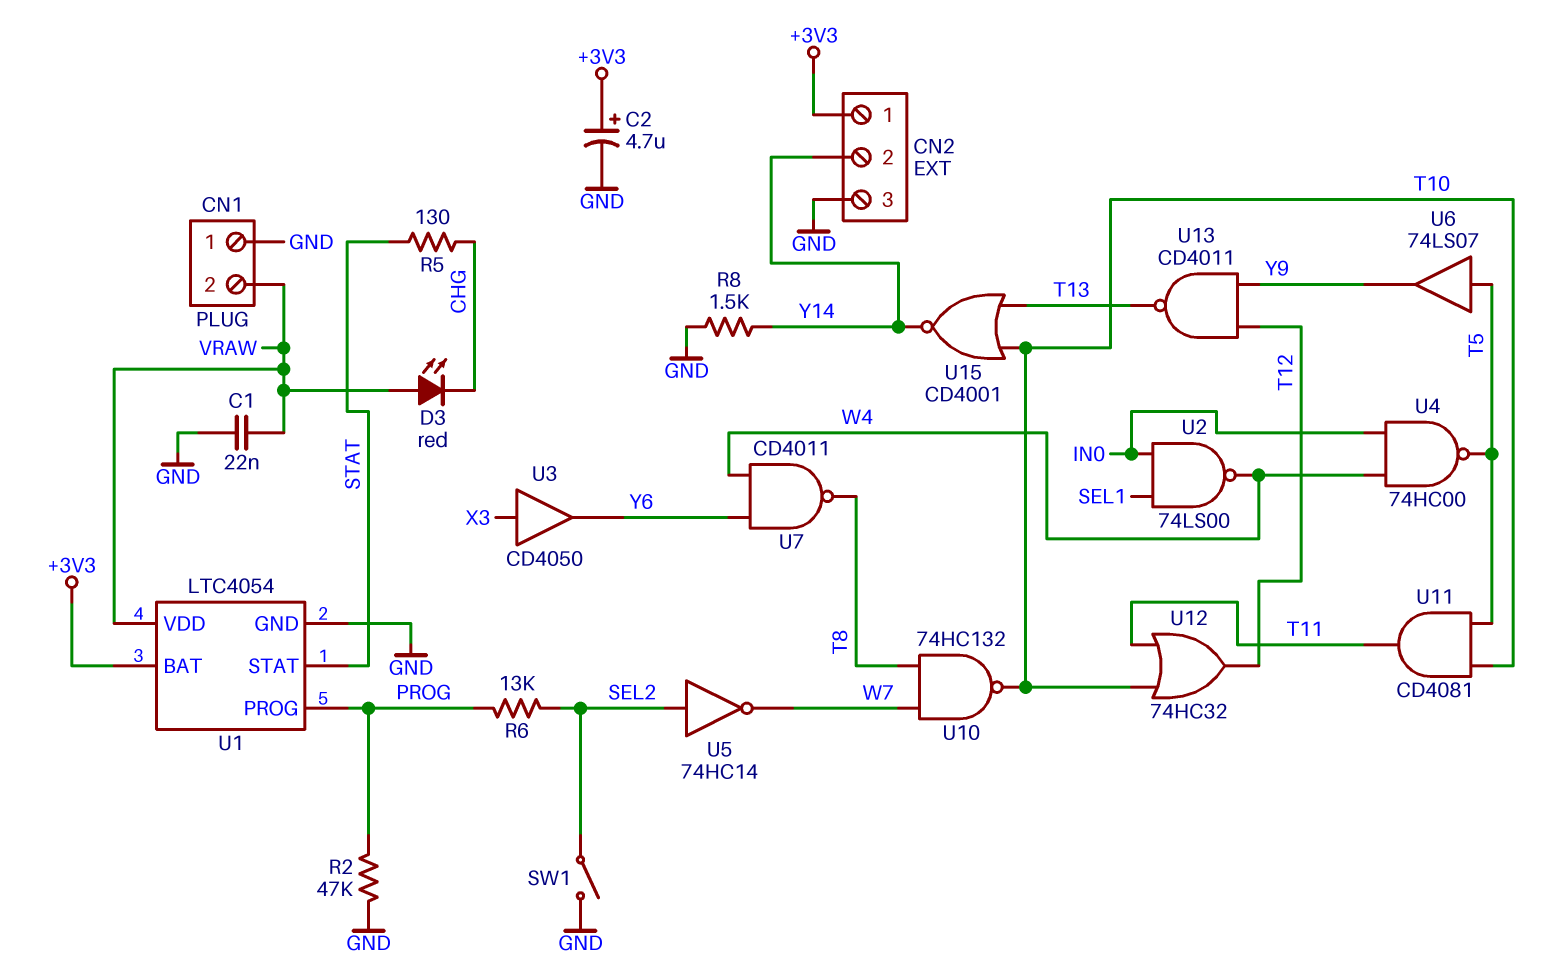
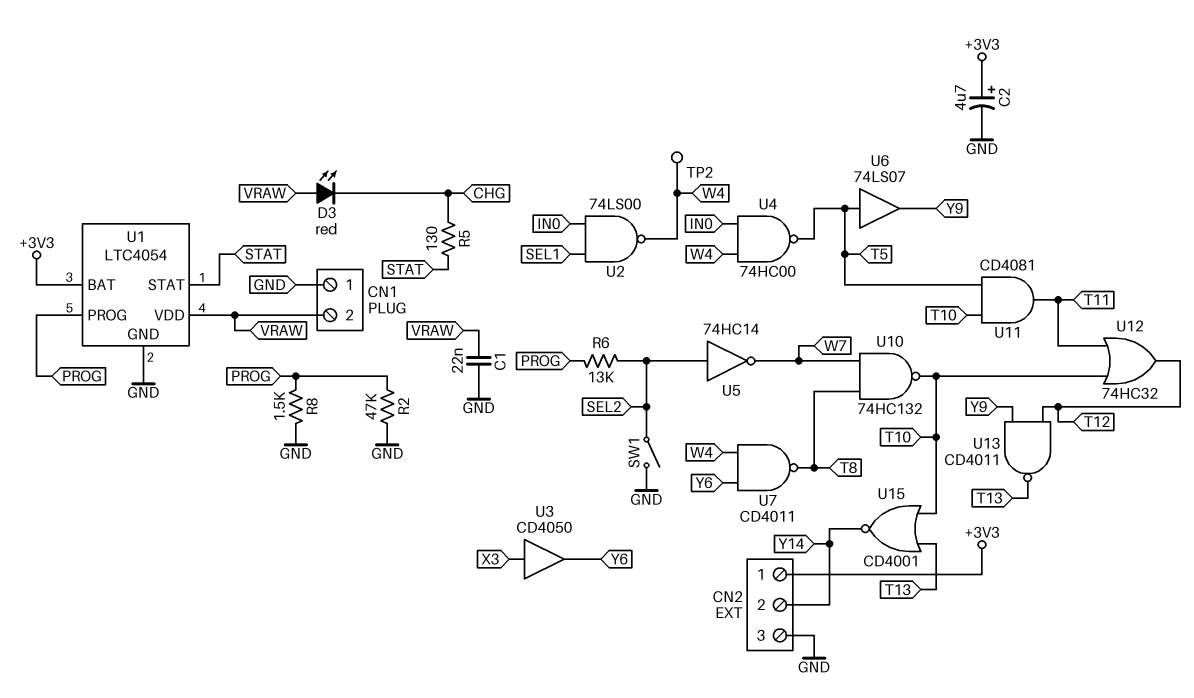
R8: 1.5k (GND, Y14) -> 1.5k (GND, PROG)
TP2: none -> test point (W4)

